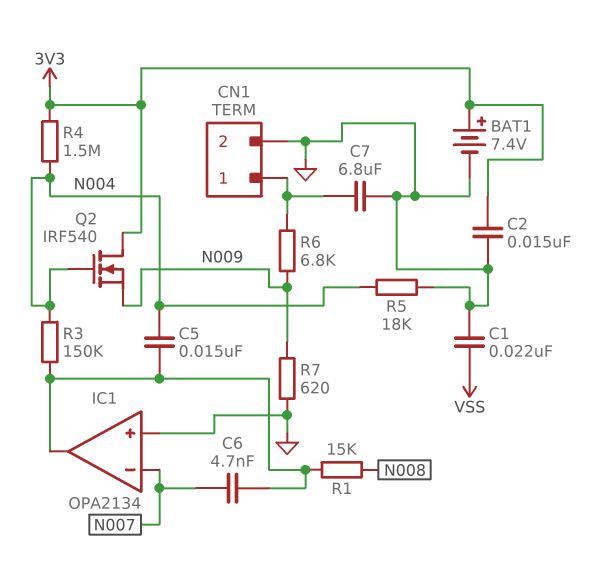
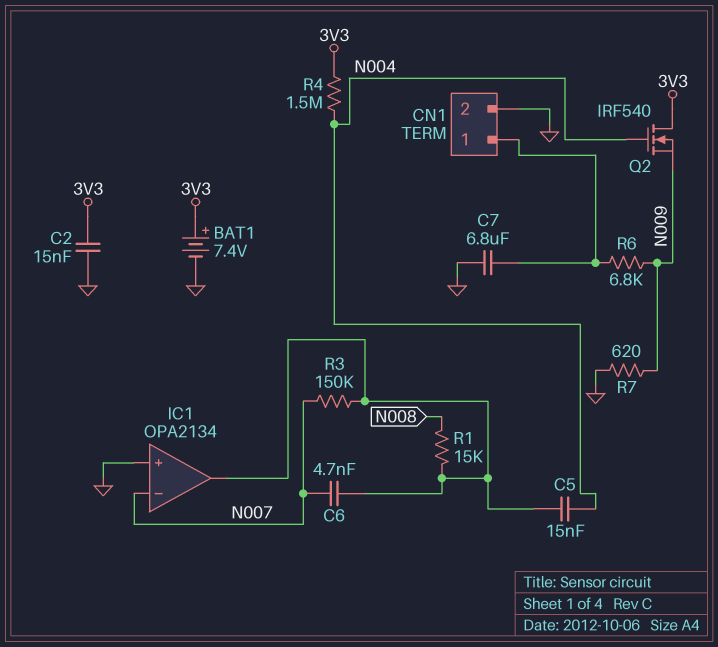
C1: 22nF (GND, VSS) -> none
R3: 150k (IC1/out, N004) -> 150k (IC1/out, N007)
R5: 18k (GND, N004) -> none

